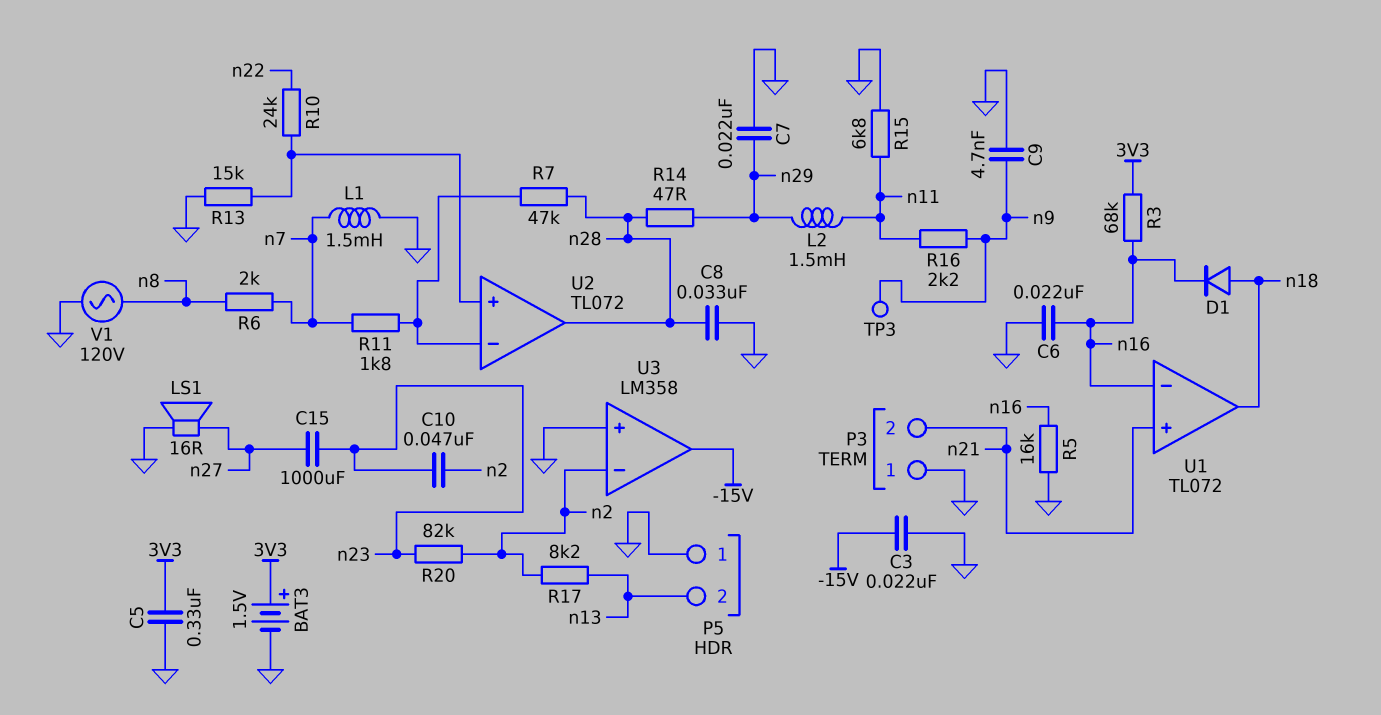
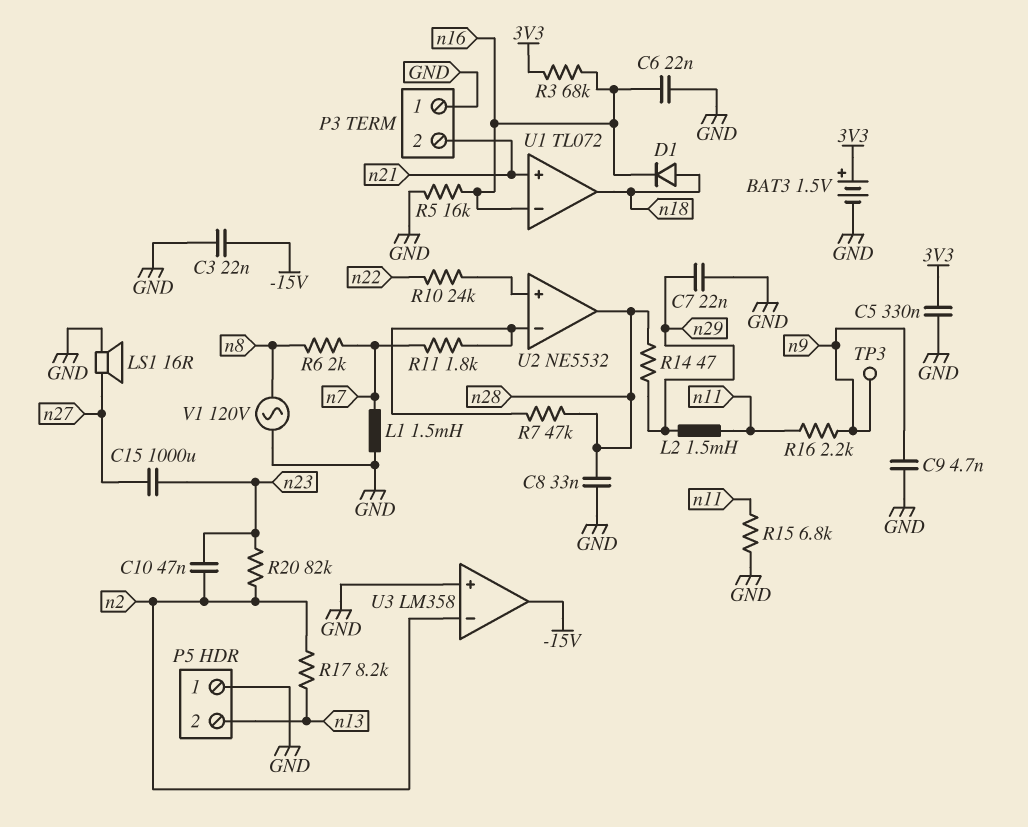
R13: 15k (GND, U2/in+) -> none
U2: TL072 -> NE5532

